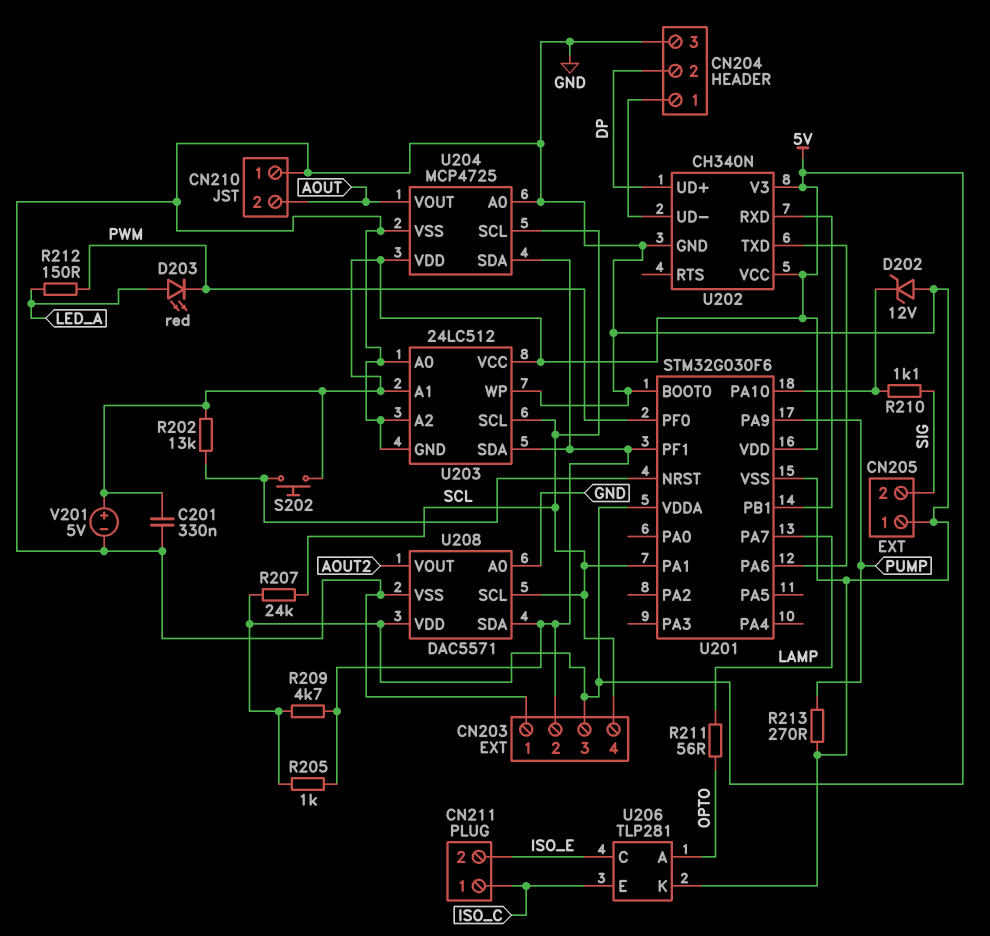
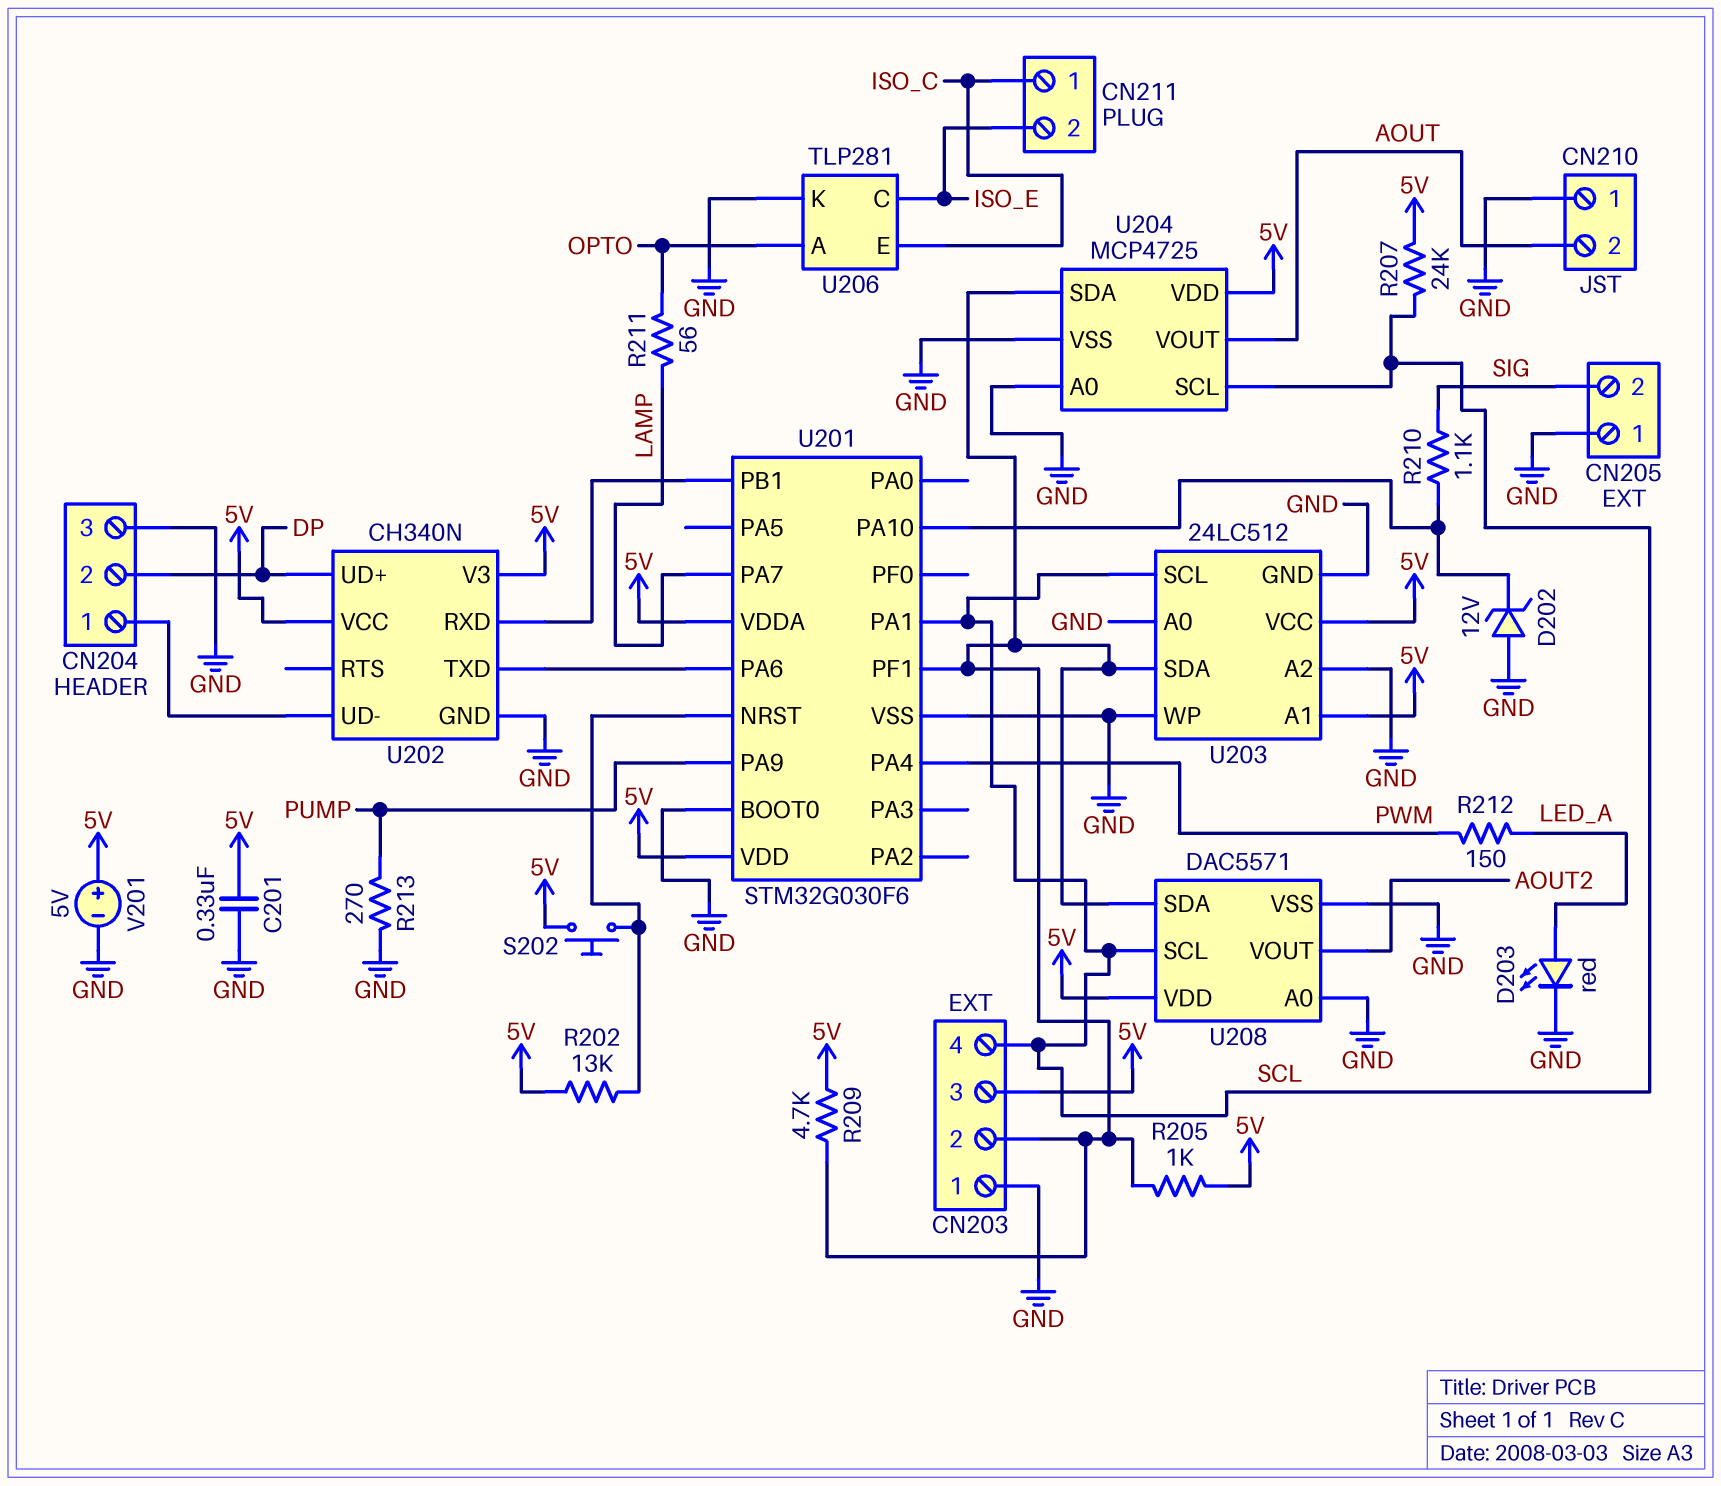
D203: LED red (A LED_A, K PWM) -> LED red (A LED_A, K GND)
U201 pin PA4: none -> PWM
U201 pin PF0: PWM -> none

